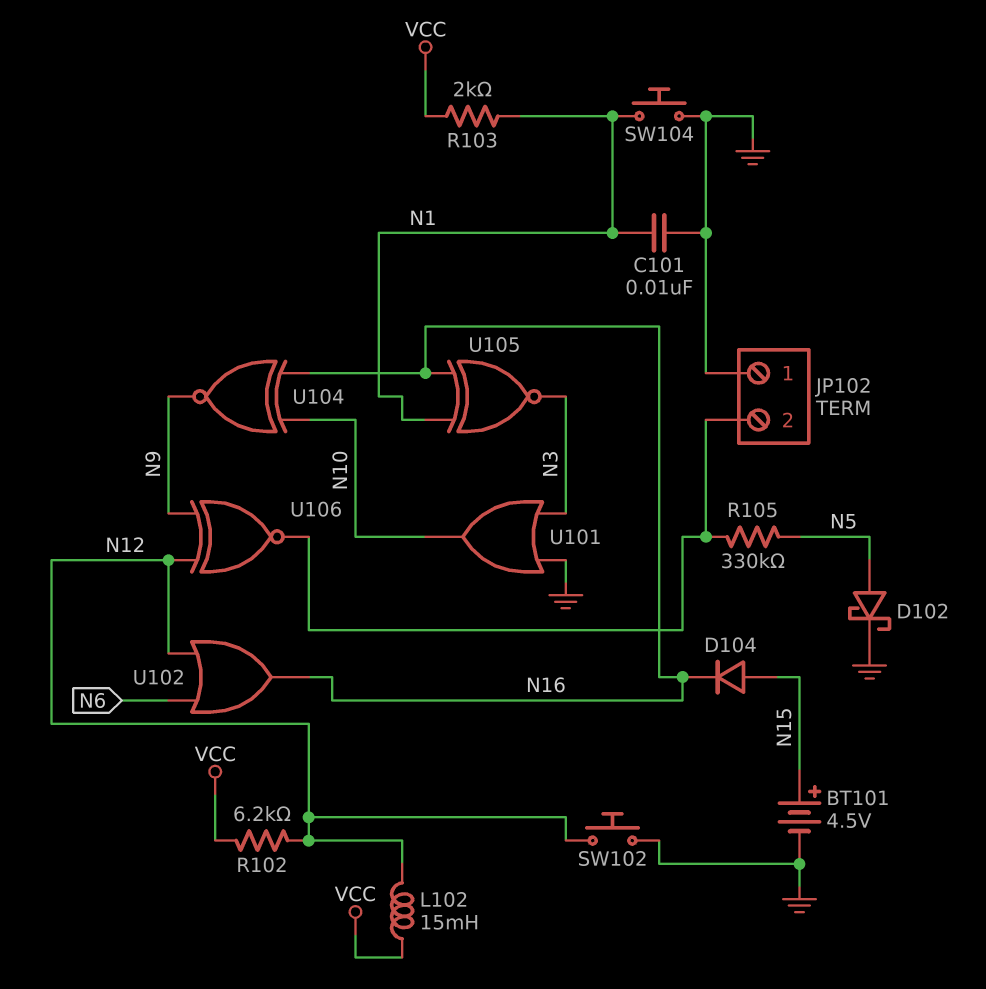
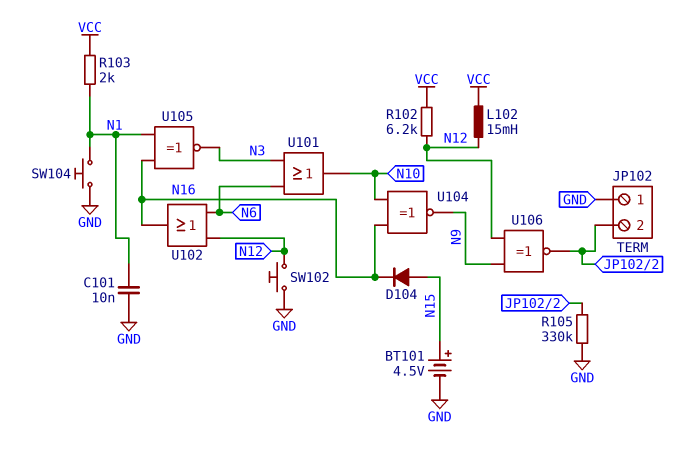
D102: schottky (A N5, K GND) -> none
R105: 330k (JP102/2, N5) -> 330k (GND, JP102/2)
U101: OR (in GND, in N3, out N10) -> OR (in N3, in N6, out N10)

